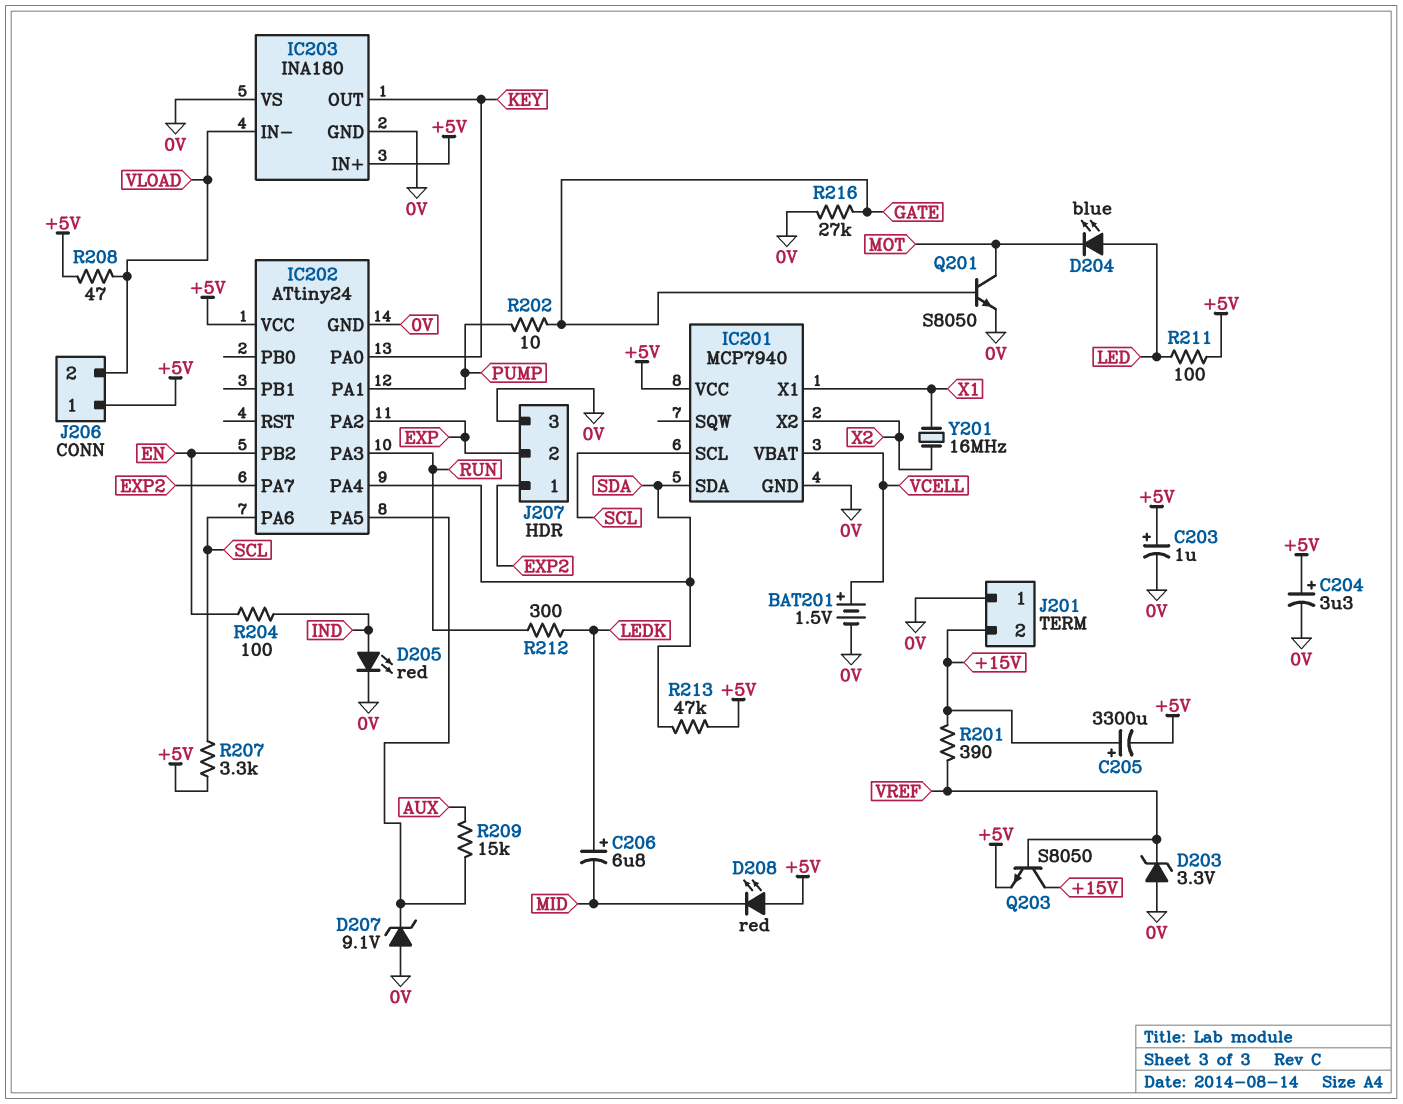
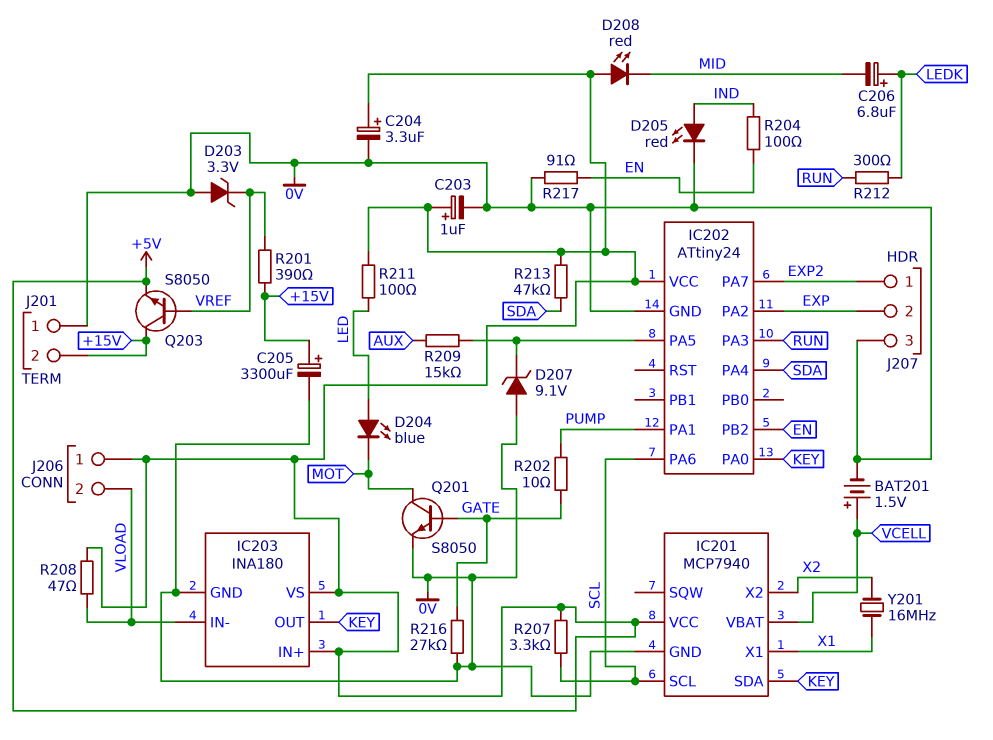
C205: 3300uF (plus +15V, minus +5V) -> 3300uF (plus +15V, minus 0V)
IC201 pin SDA: SDA -> KEY
IC203 pin VS: 0V -> +5V
R217: none -> 91 (0V, EN)

